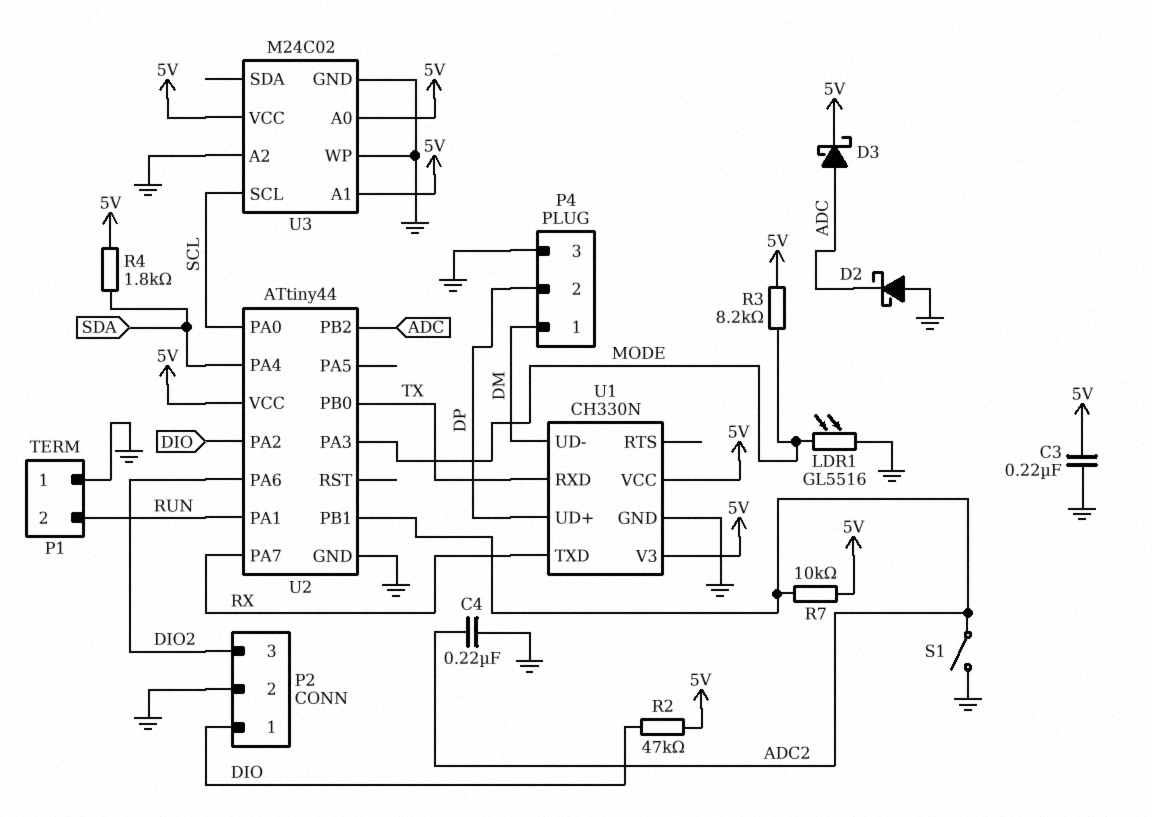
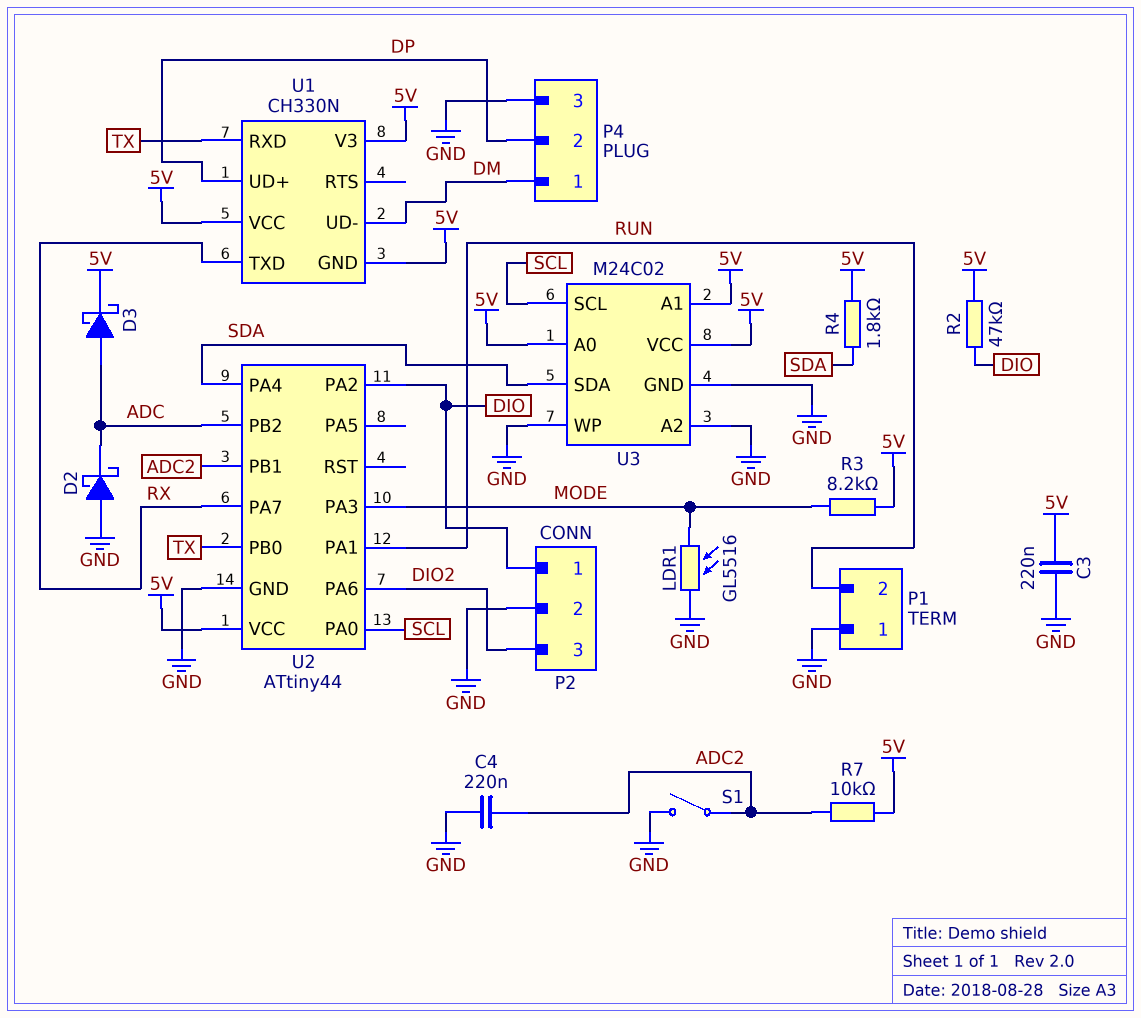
U1 pin GND: GND -> 5V
U3 pin SDA: none -> SDA

